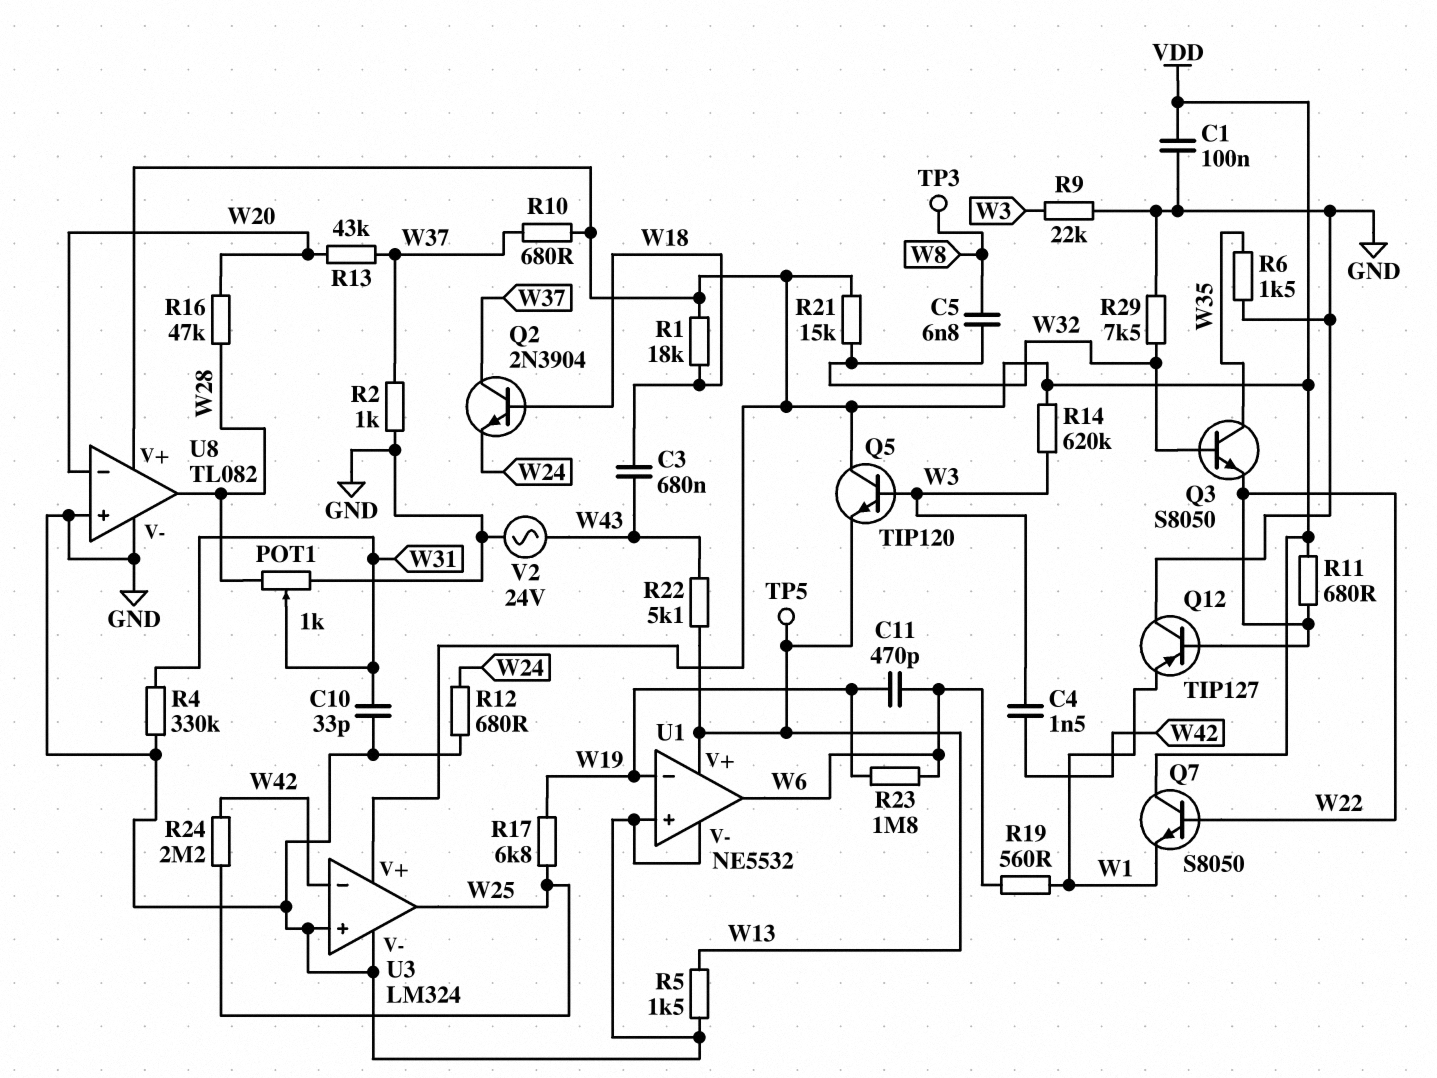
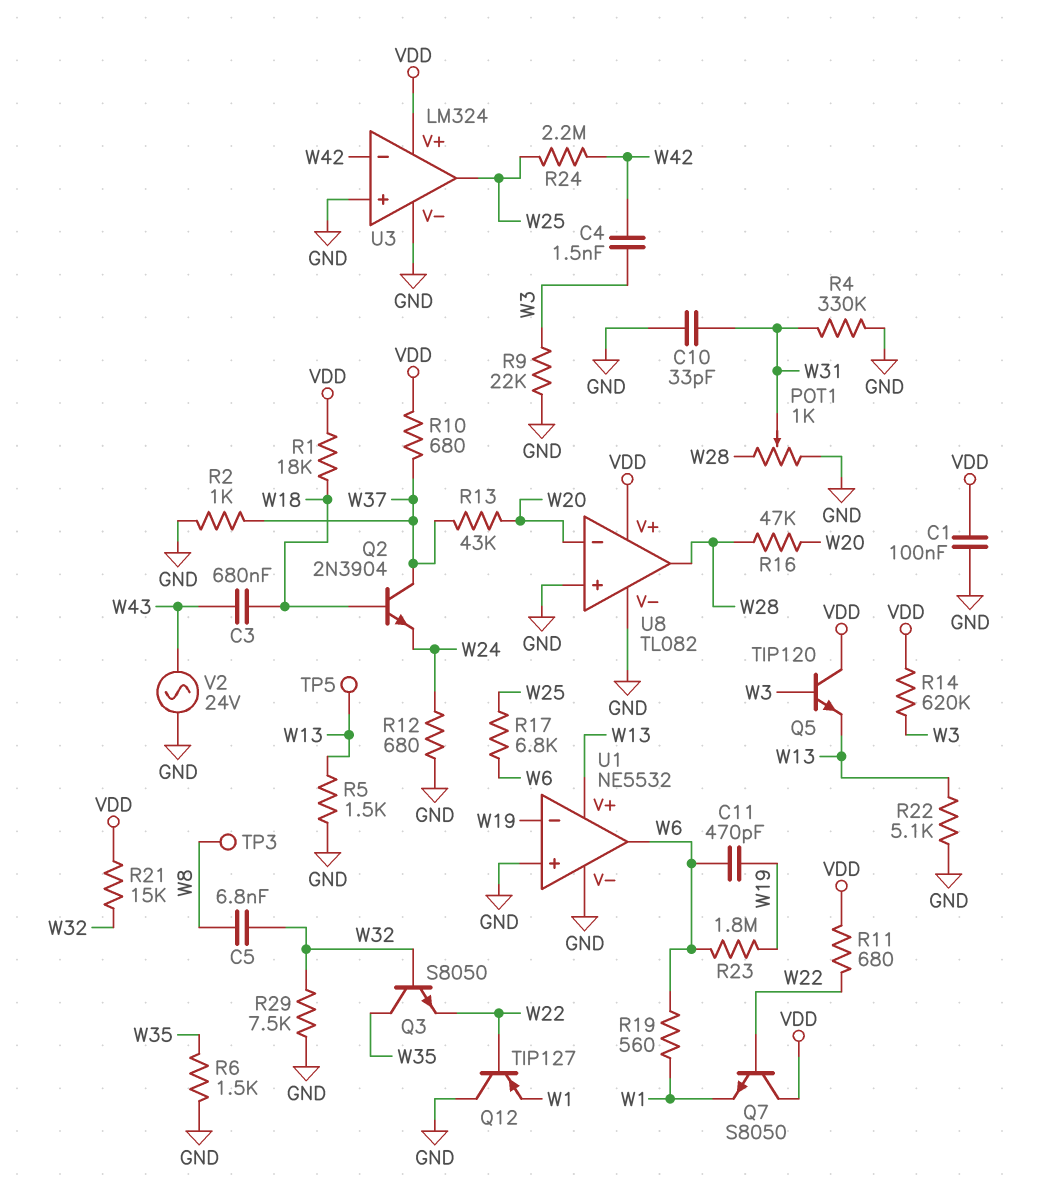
R17: 6.8k (W19, W25) -> 6.8k (W6, W25)
R22: 5.1k (W13, W43) -> 5.1k (GND, W13)

